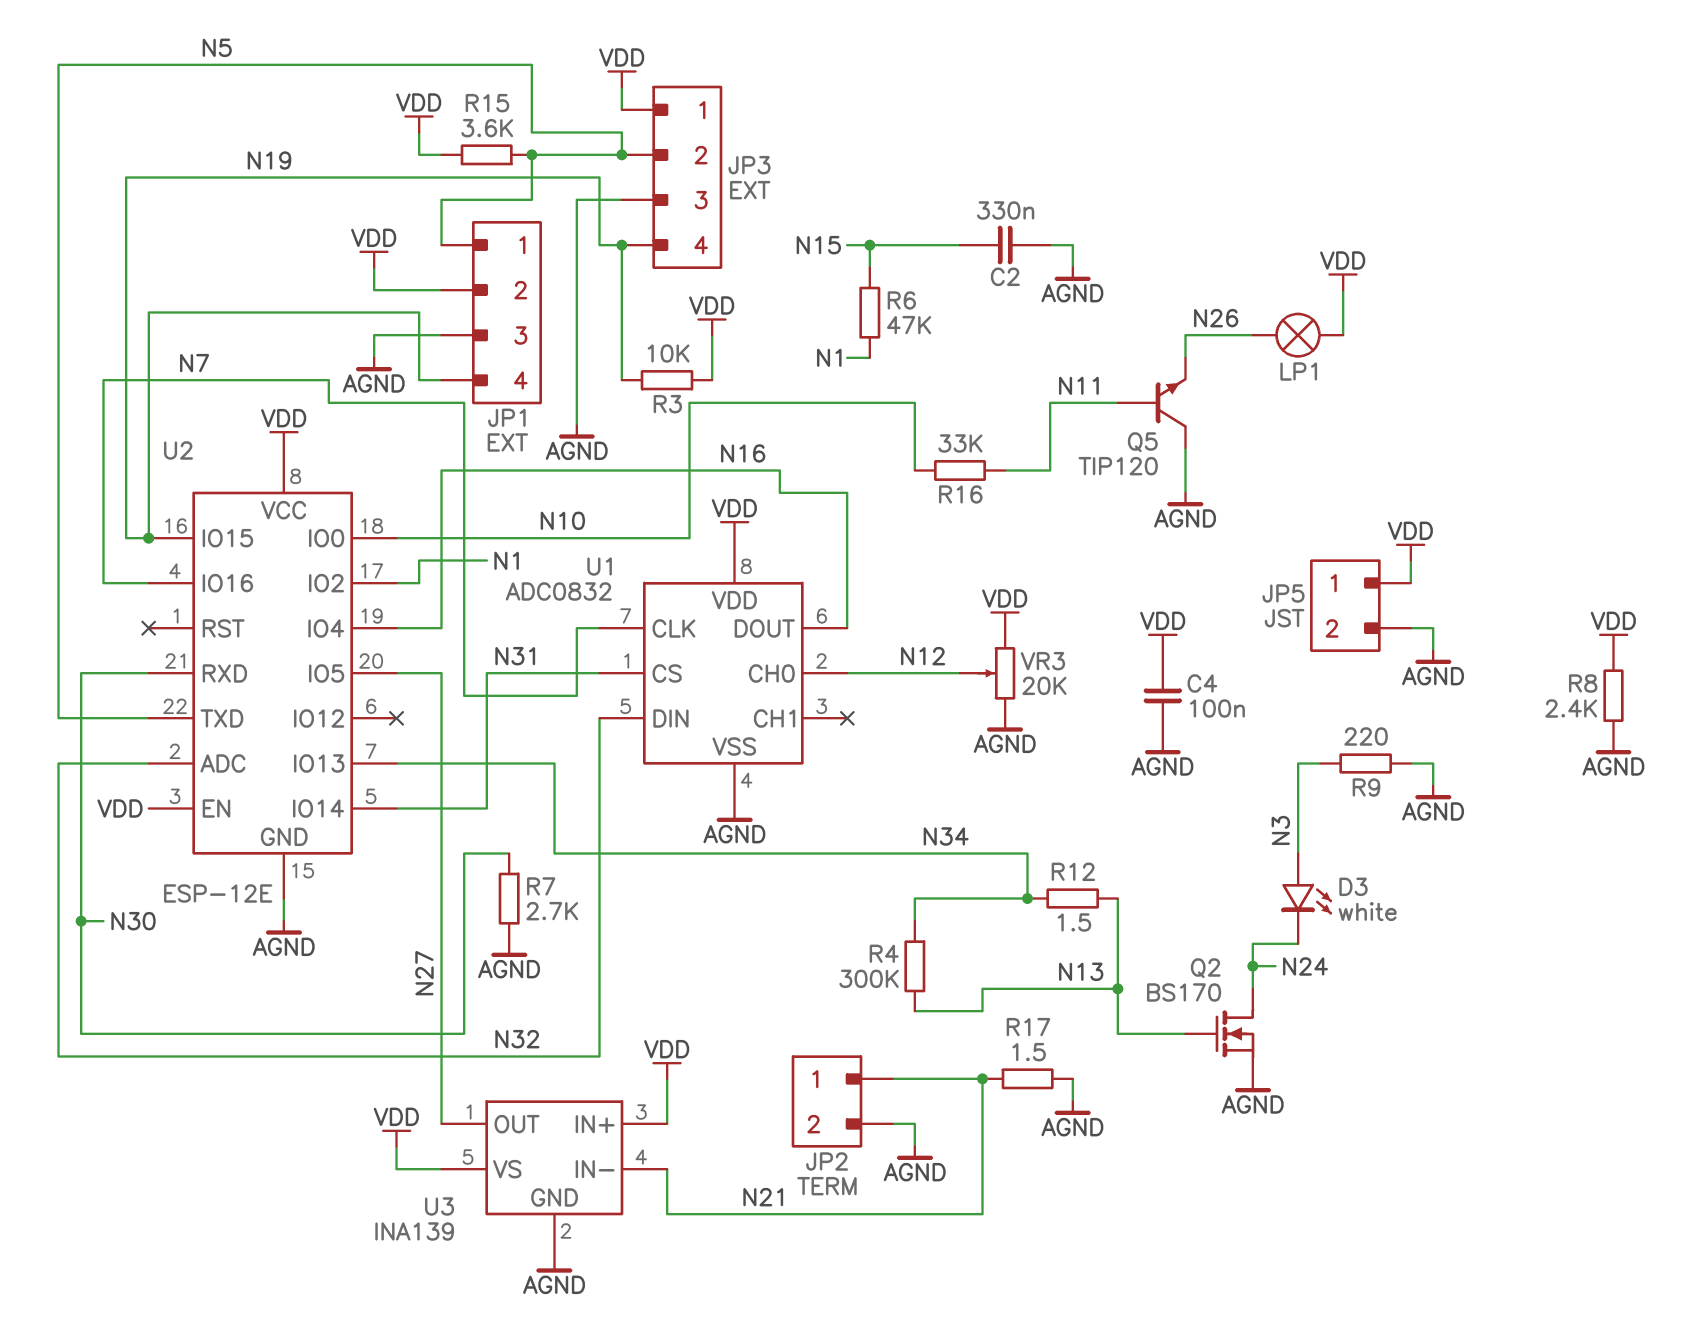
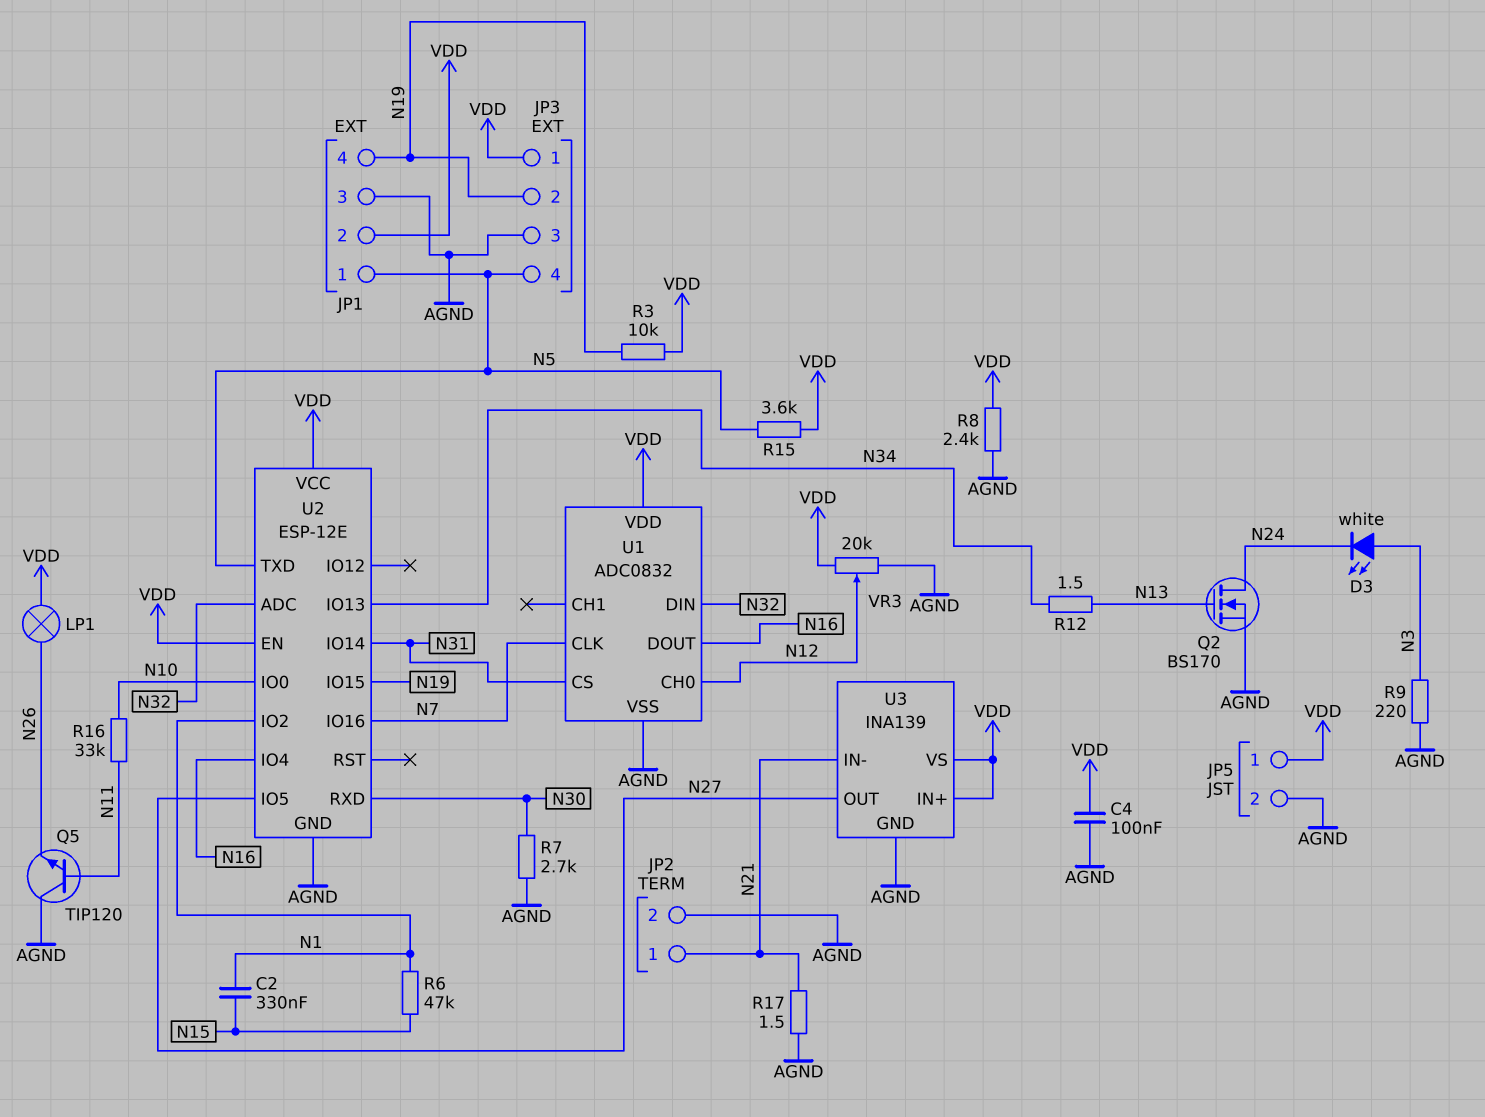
C2: 330nF (AGND, N15) -> 330nF (N1, N15)
JP3 pin 2: N5 -> N19
JP3 pin 4: N19 -> N5
R4: 300k (N13, N34) -> none

